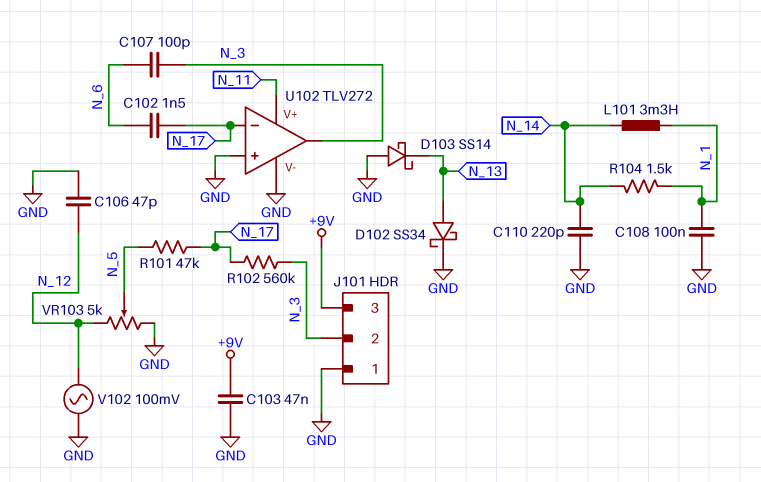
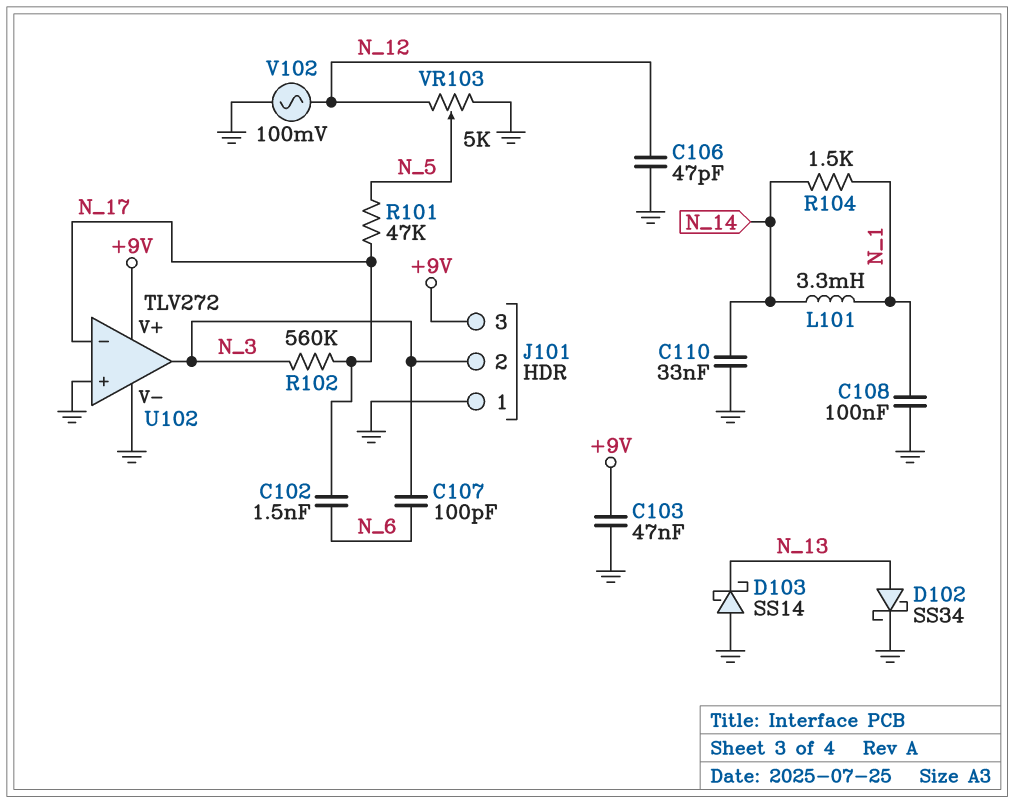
C110: 220pF (GND, N_14) -> 33nF (GND, N_14)
U102 pin V+: N_11 -> +9V

